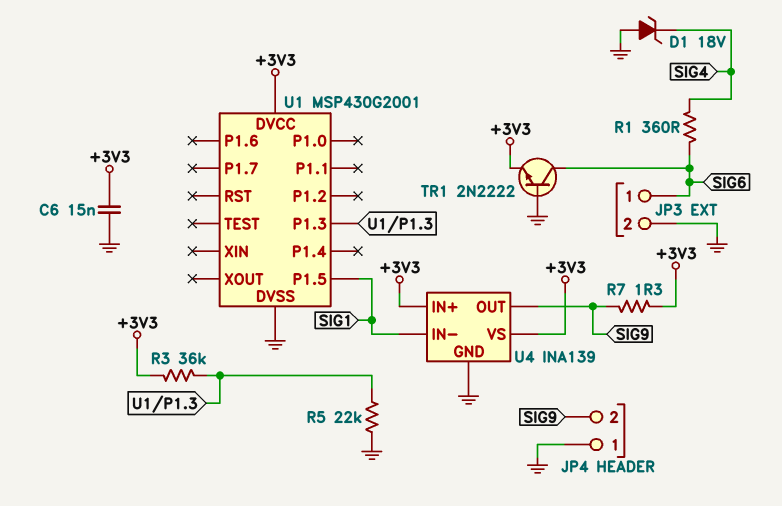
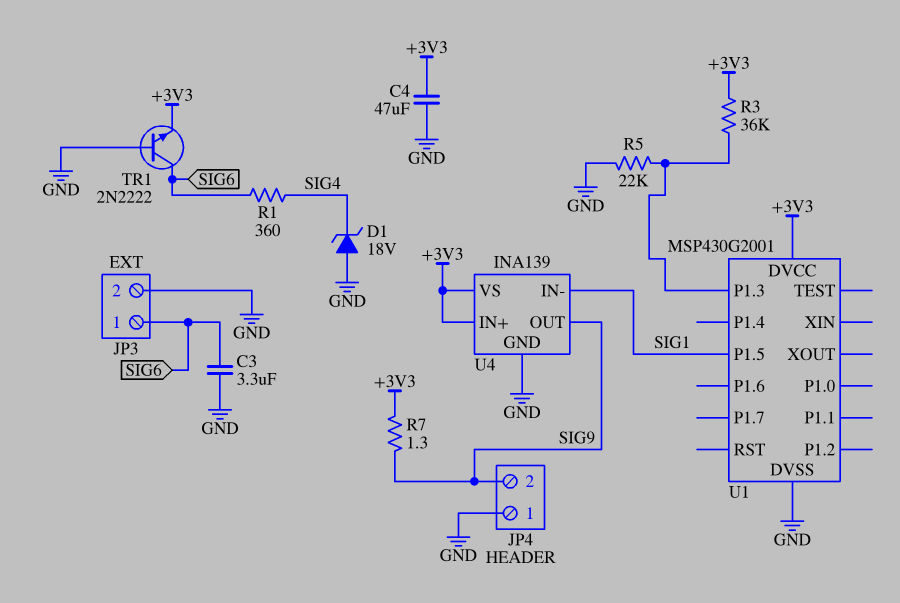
C3: none -> 3.3uF (GND, SIG6)
C4: none -> 47uF (+3V3, GND)
C6: 15nF (+3V3, GND) -> none

